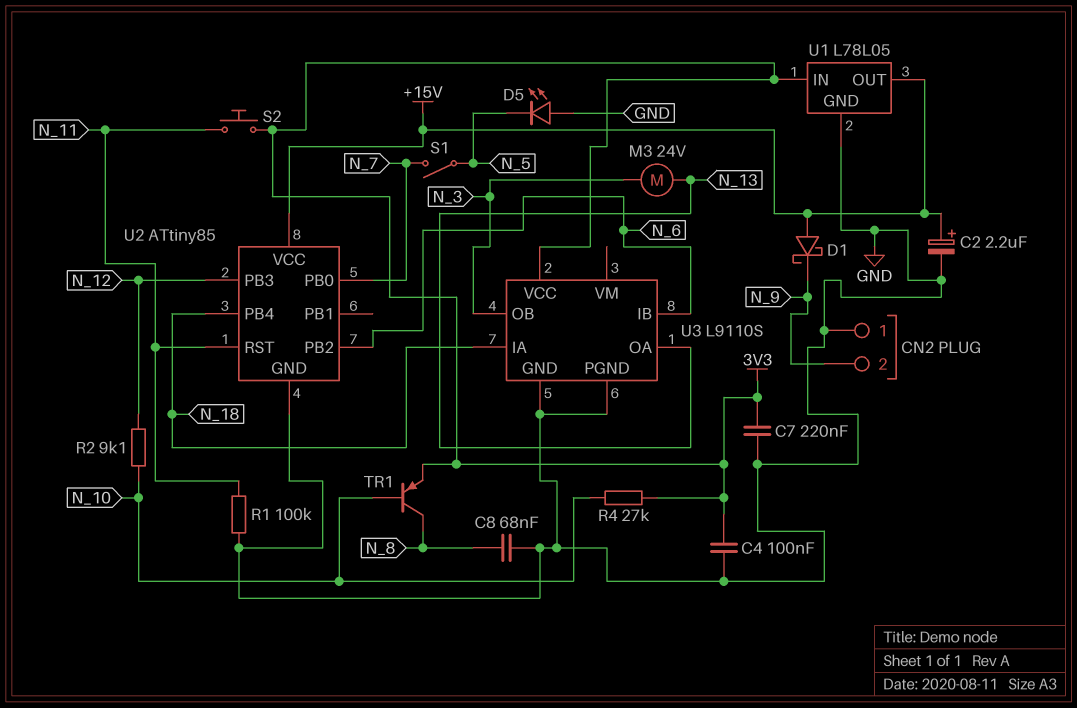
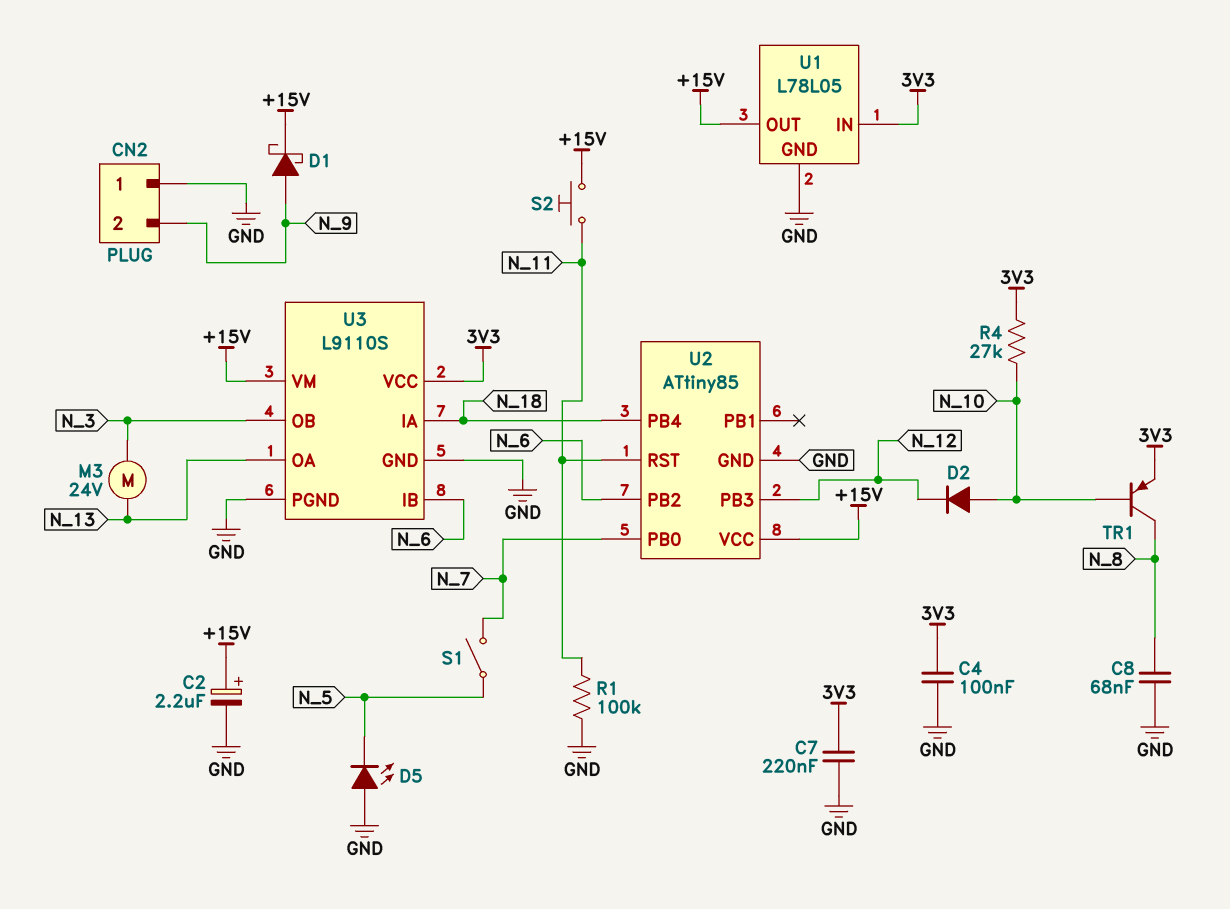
D1: schottky (A +15V, K N_9) -> schottky (A N_9, K +15V)
D2: none -> diode (A N_10, K N_12)
R2: 9.1k (N_10, N_12) -> none
S2: button (3V3, N_11) -> button (+15V, N_11)
U3 pin VM: none -> +15V

